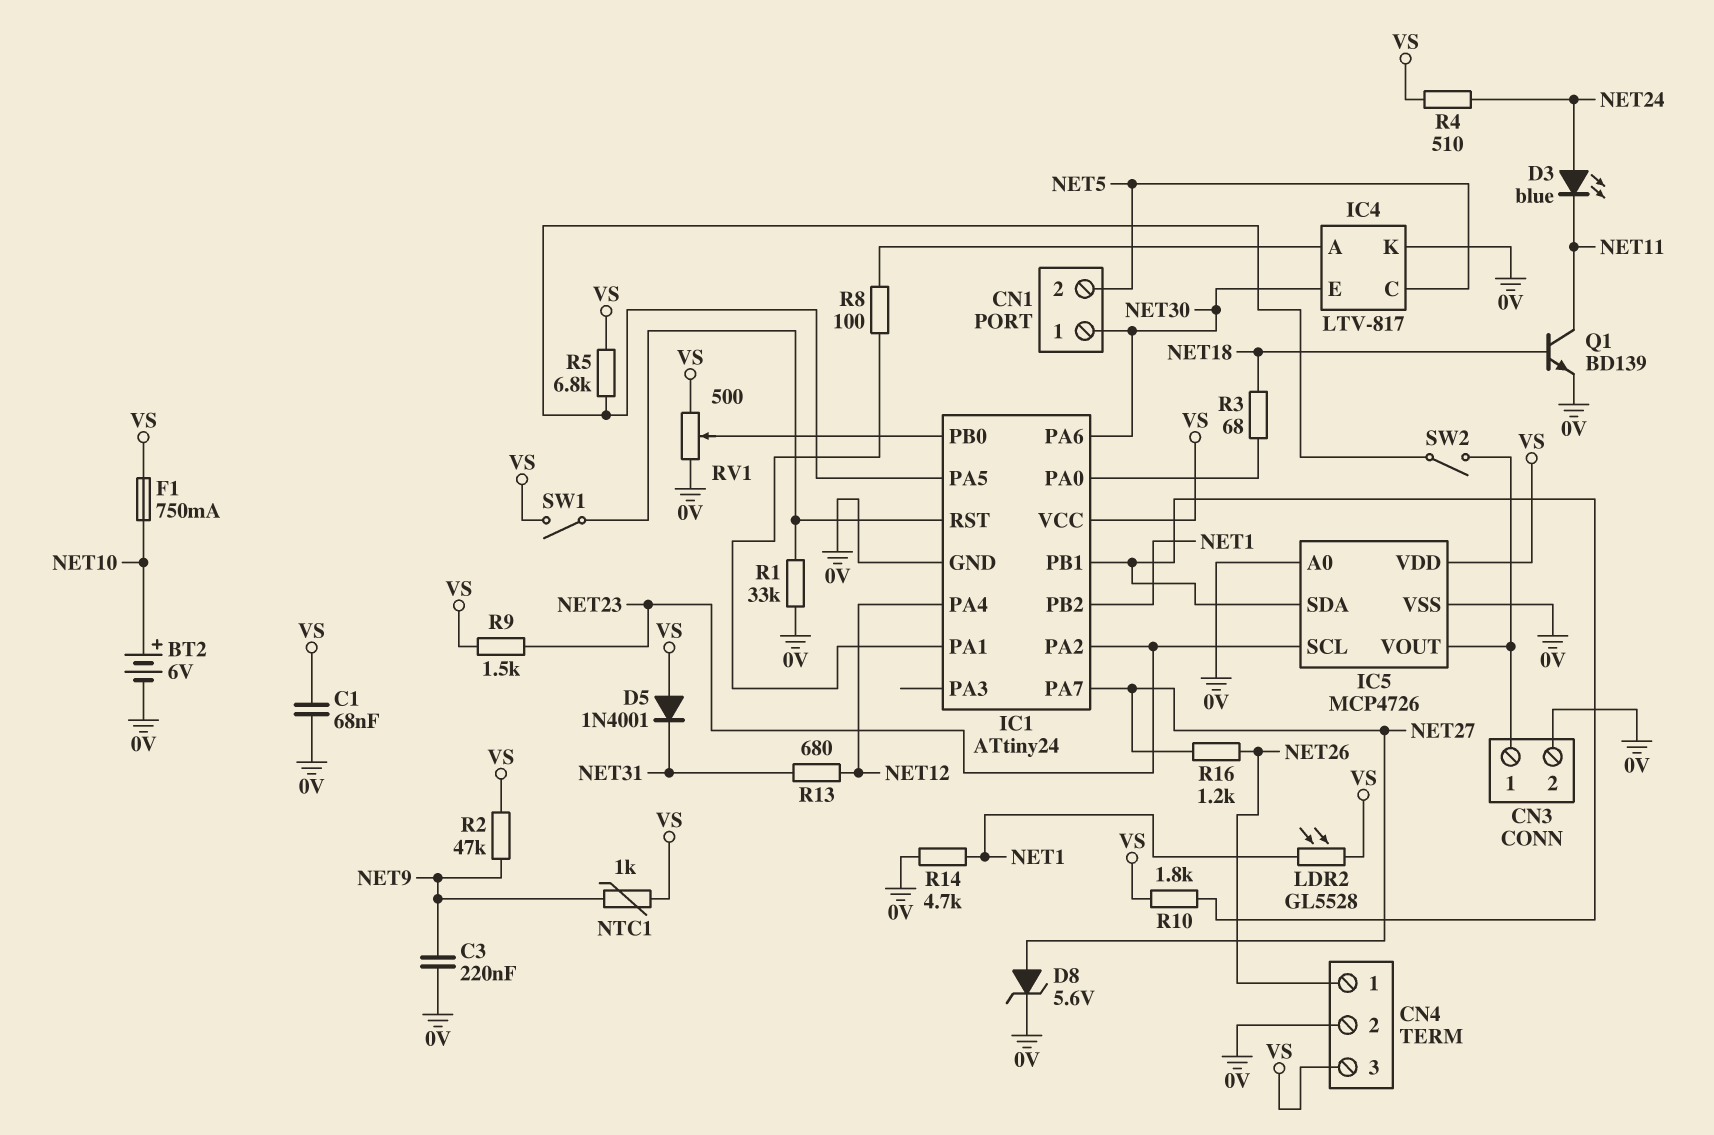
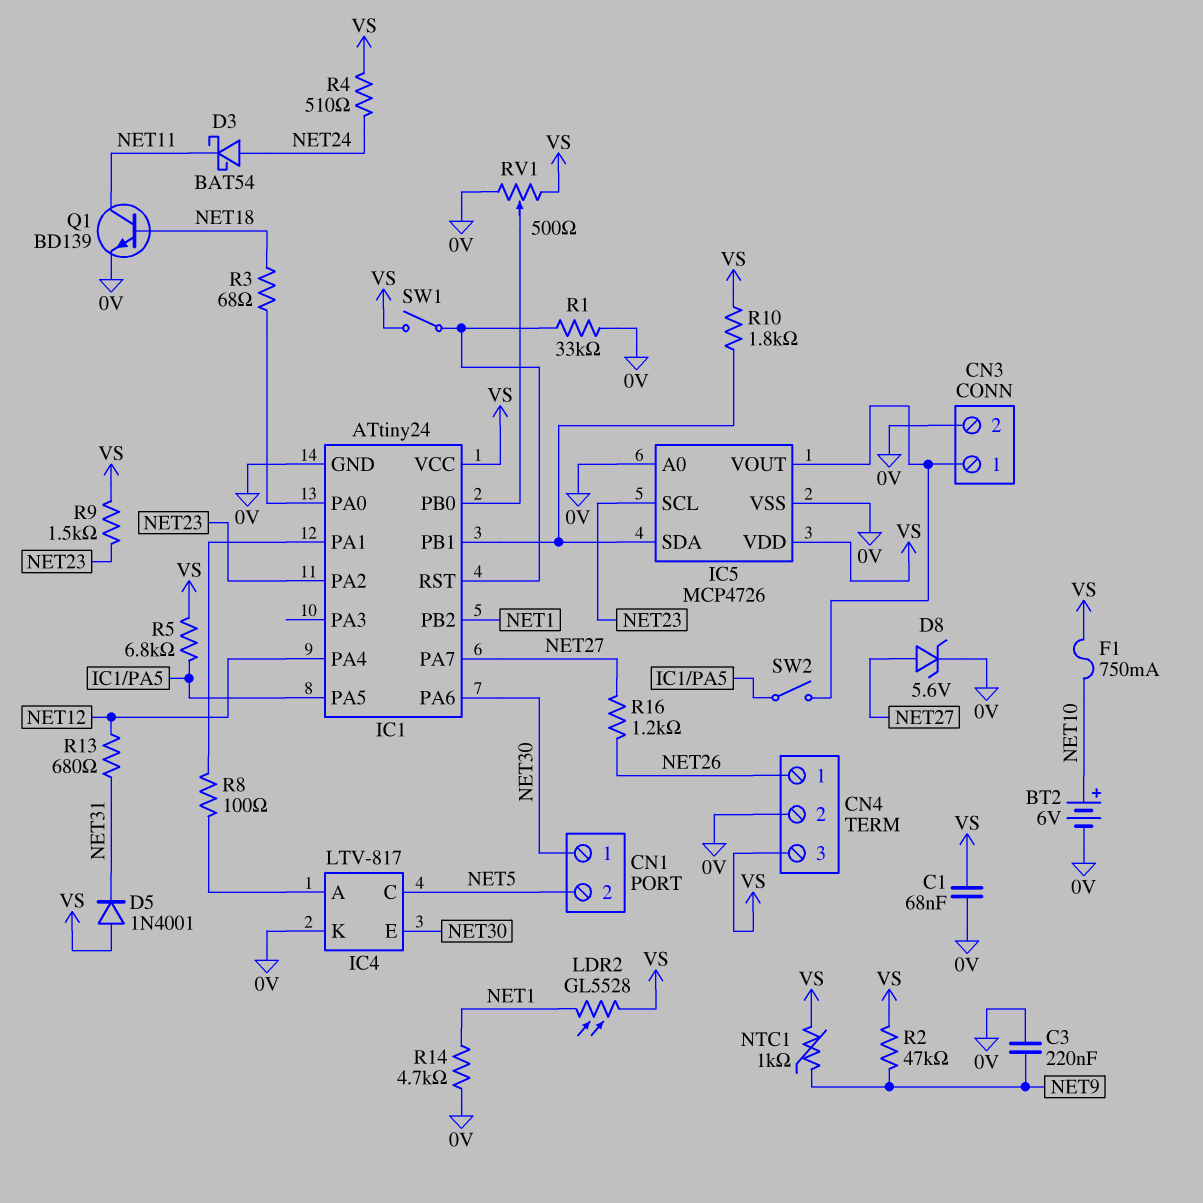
D3: LED blue (A NET24, K NET11) -> schottky BAT54 (A NET24, K NET11)

